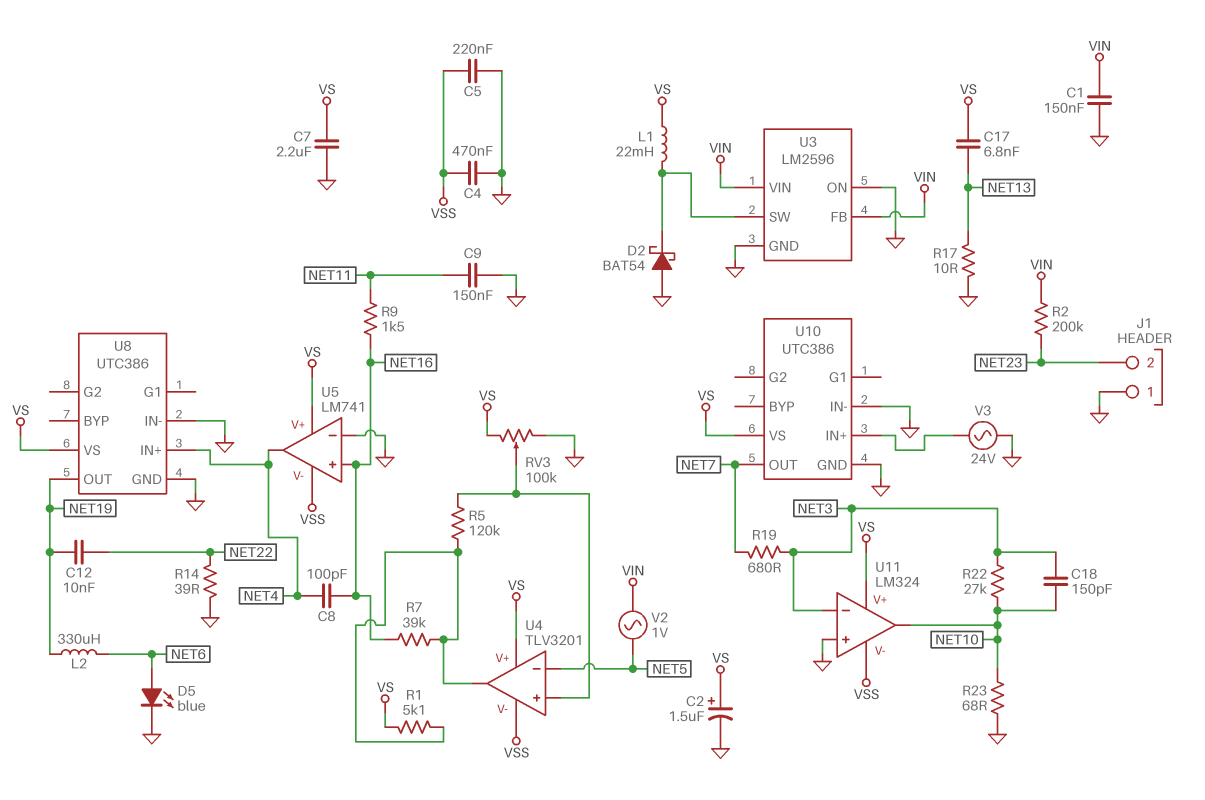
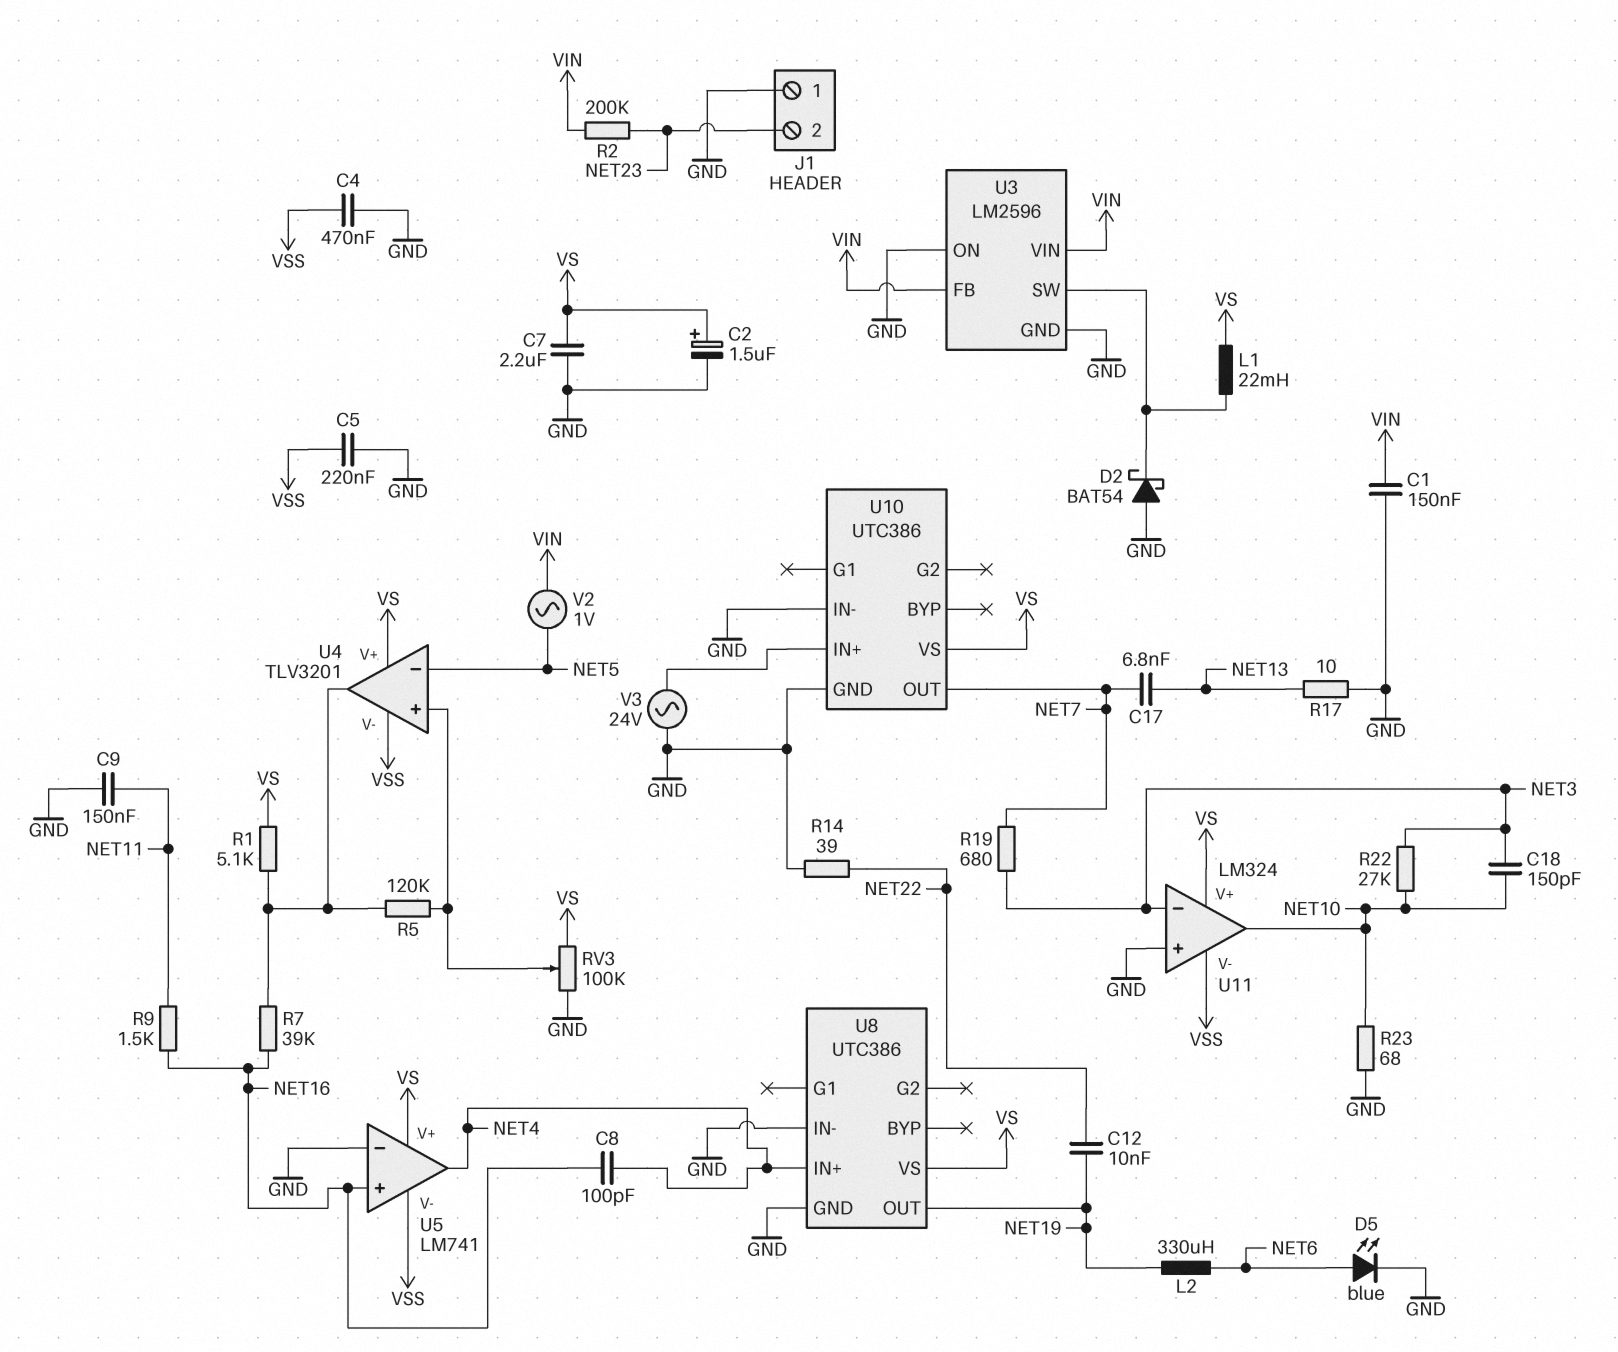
C17: 6.8nF (NET13, VS) -> 6.8nF (NET7, NET13)

